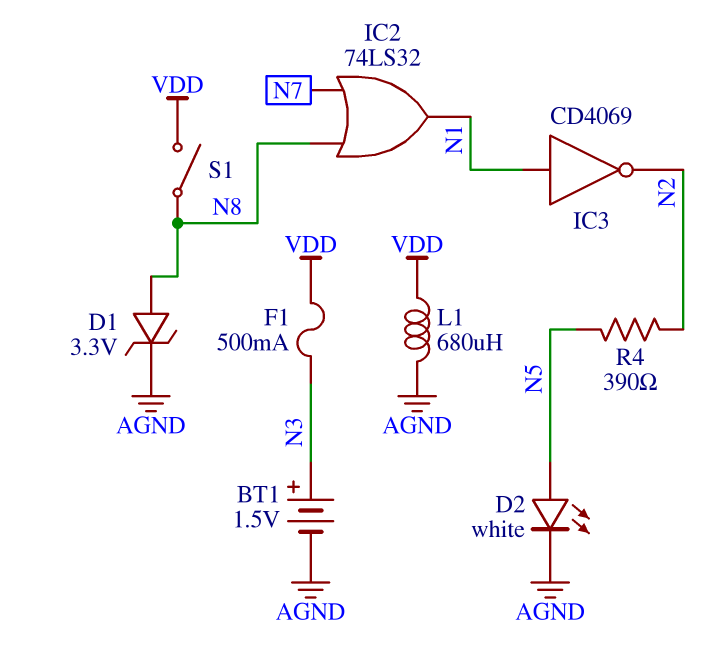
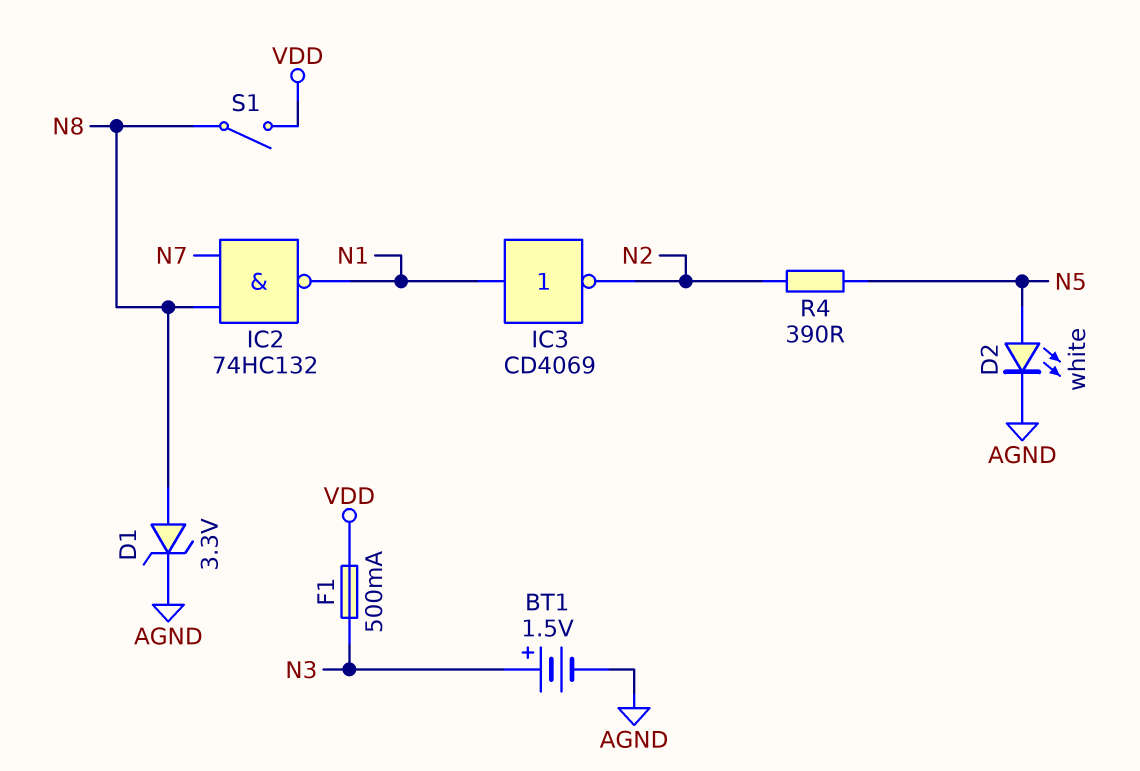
IC2: OR 74LS32 (in N7, in N8, out N1) -> NAND 74HC132 (in N7, in N8, out N1)
L1: 680uH (AGND, VDD) -> none

